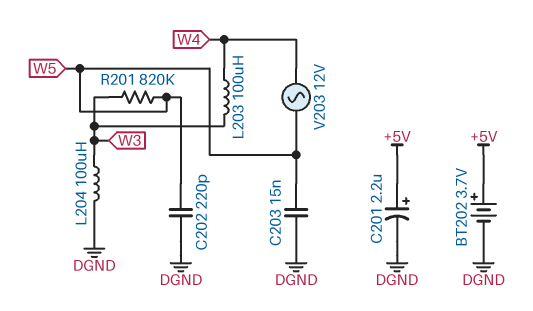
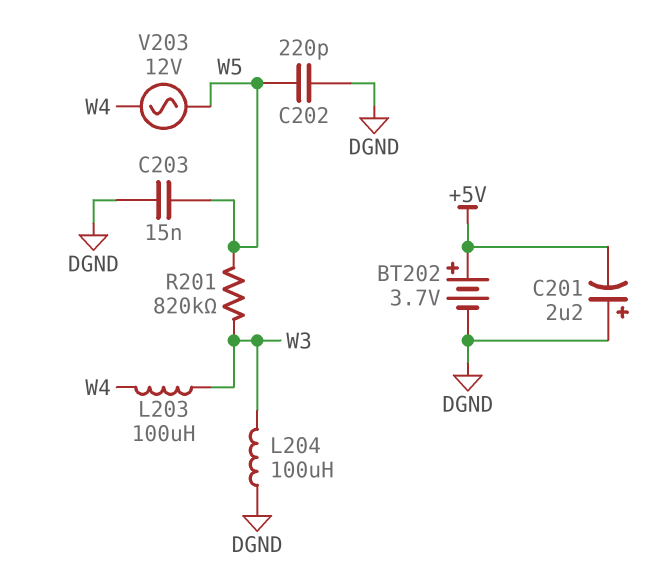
C201: 2.2uF (plus +5V, minus DGND) -> 2.2uF (plus DGND, minus +5V)

